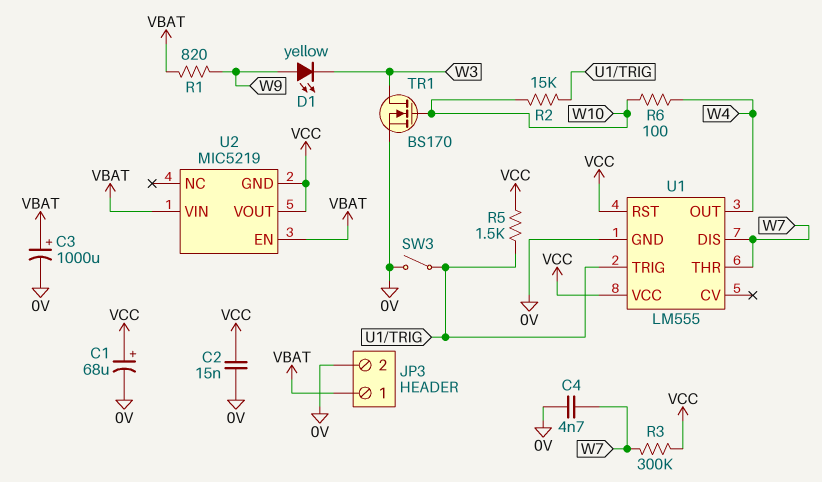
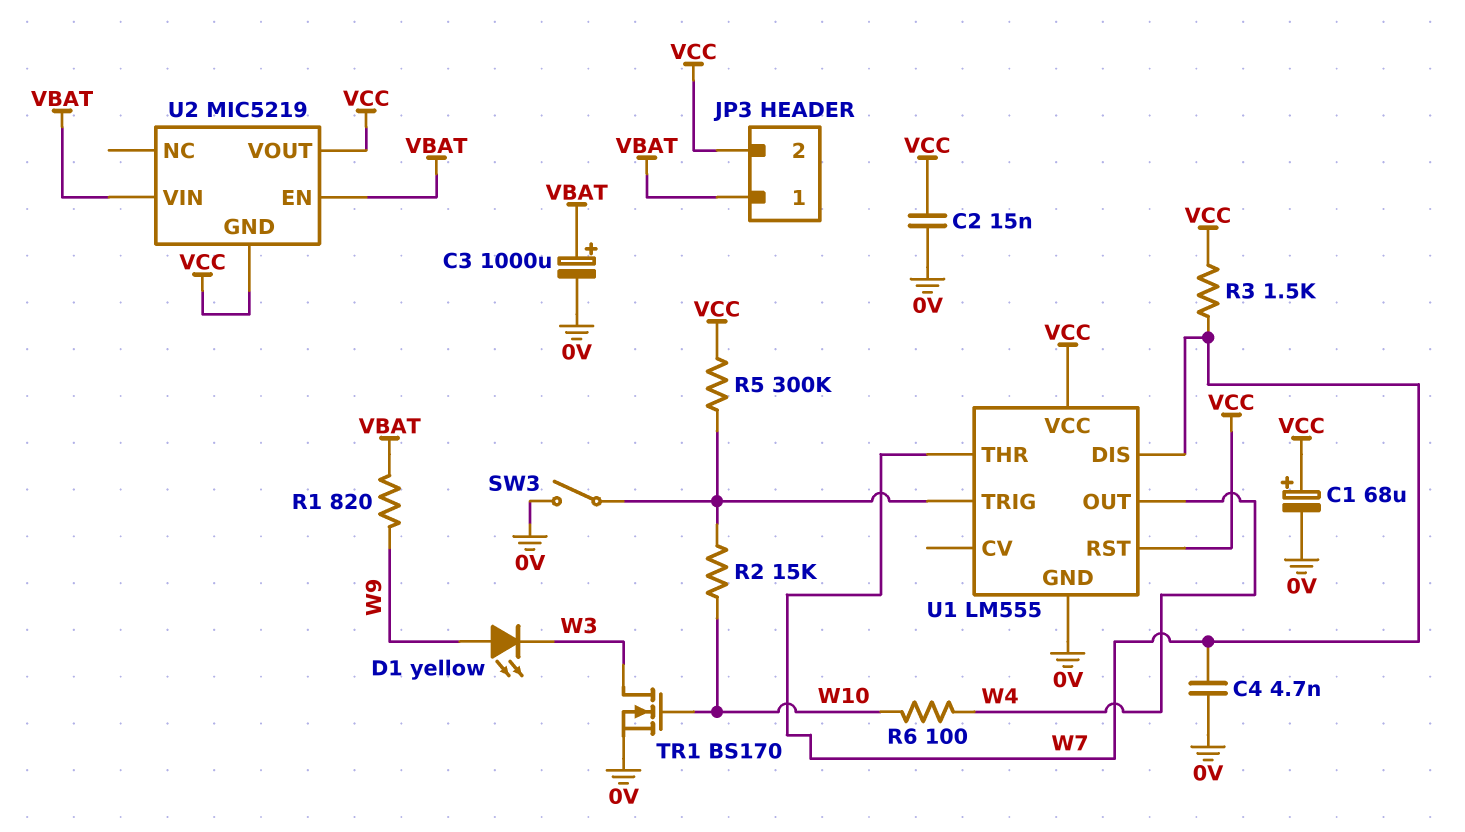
JP3 pin 2: 0V -> VCC
R3: 300k (VCC, W7) -> 1.5k (VCC, W7)
R5: 1.5k (U1/TRIG, VCC) -> 300k (U1/TRIG, VCC)

